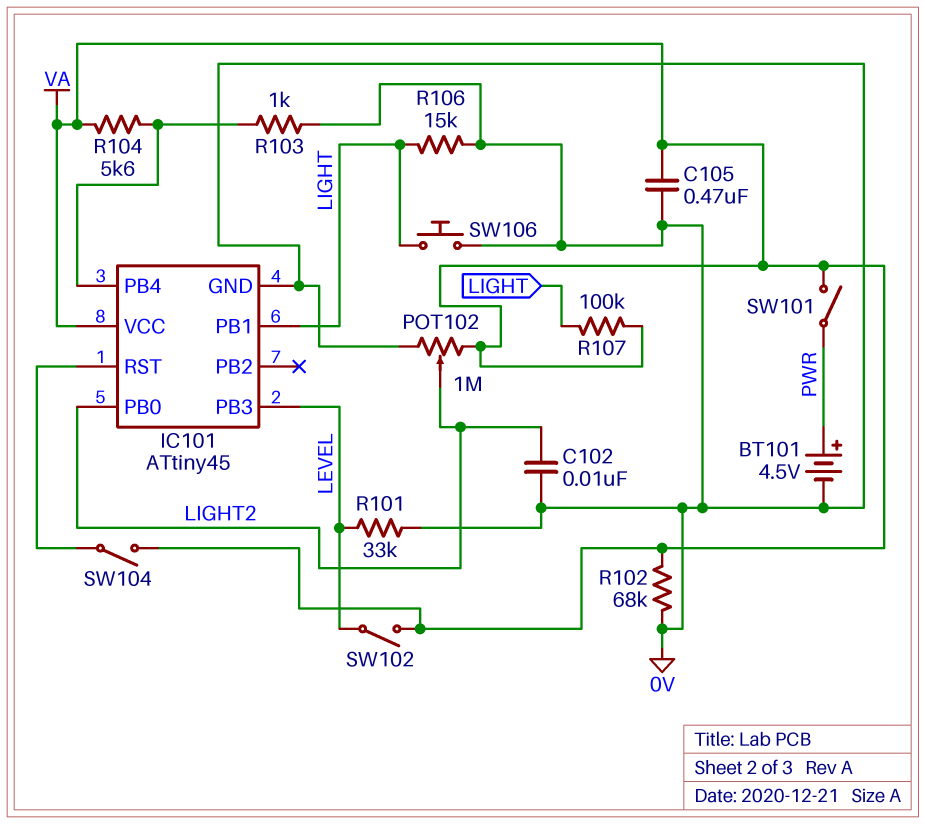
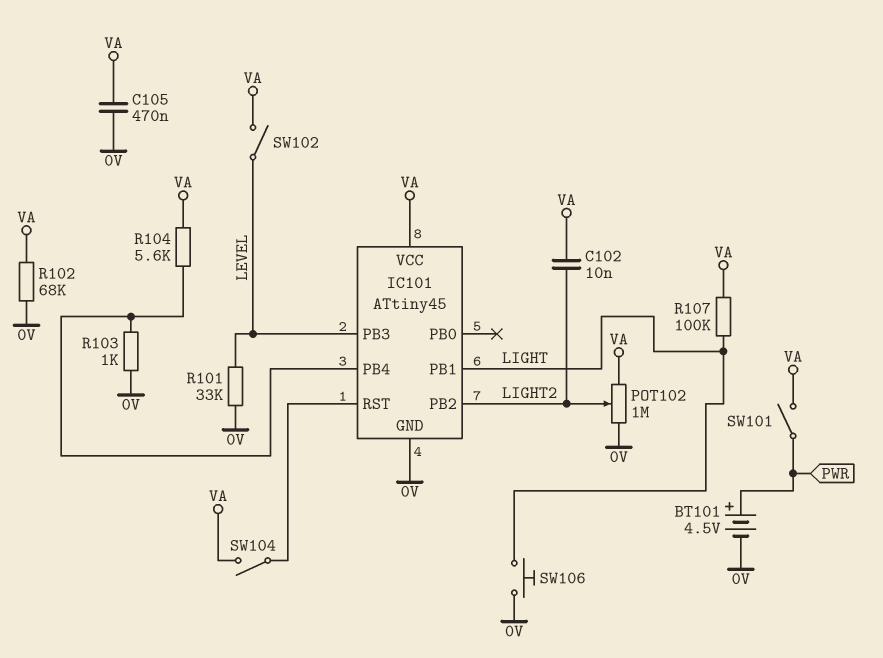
C102: 10nF (0V, LIGHT2) -> 10nF (LIGHT2, VA)
IC101 pin PB0: LIGHT2 -> none
IC101 pin PB2: none -> LIGHT2
R106: 15k (0V, LIGHT) -> none

